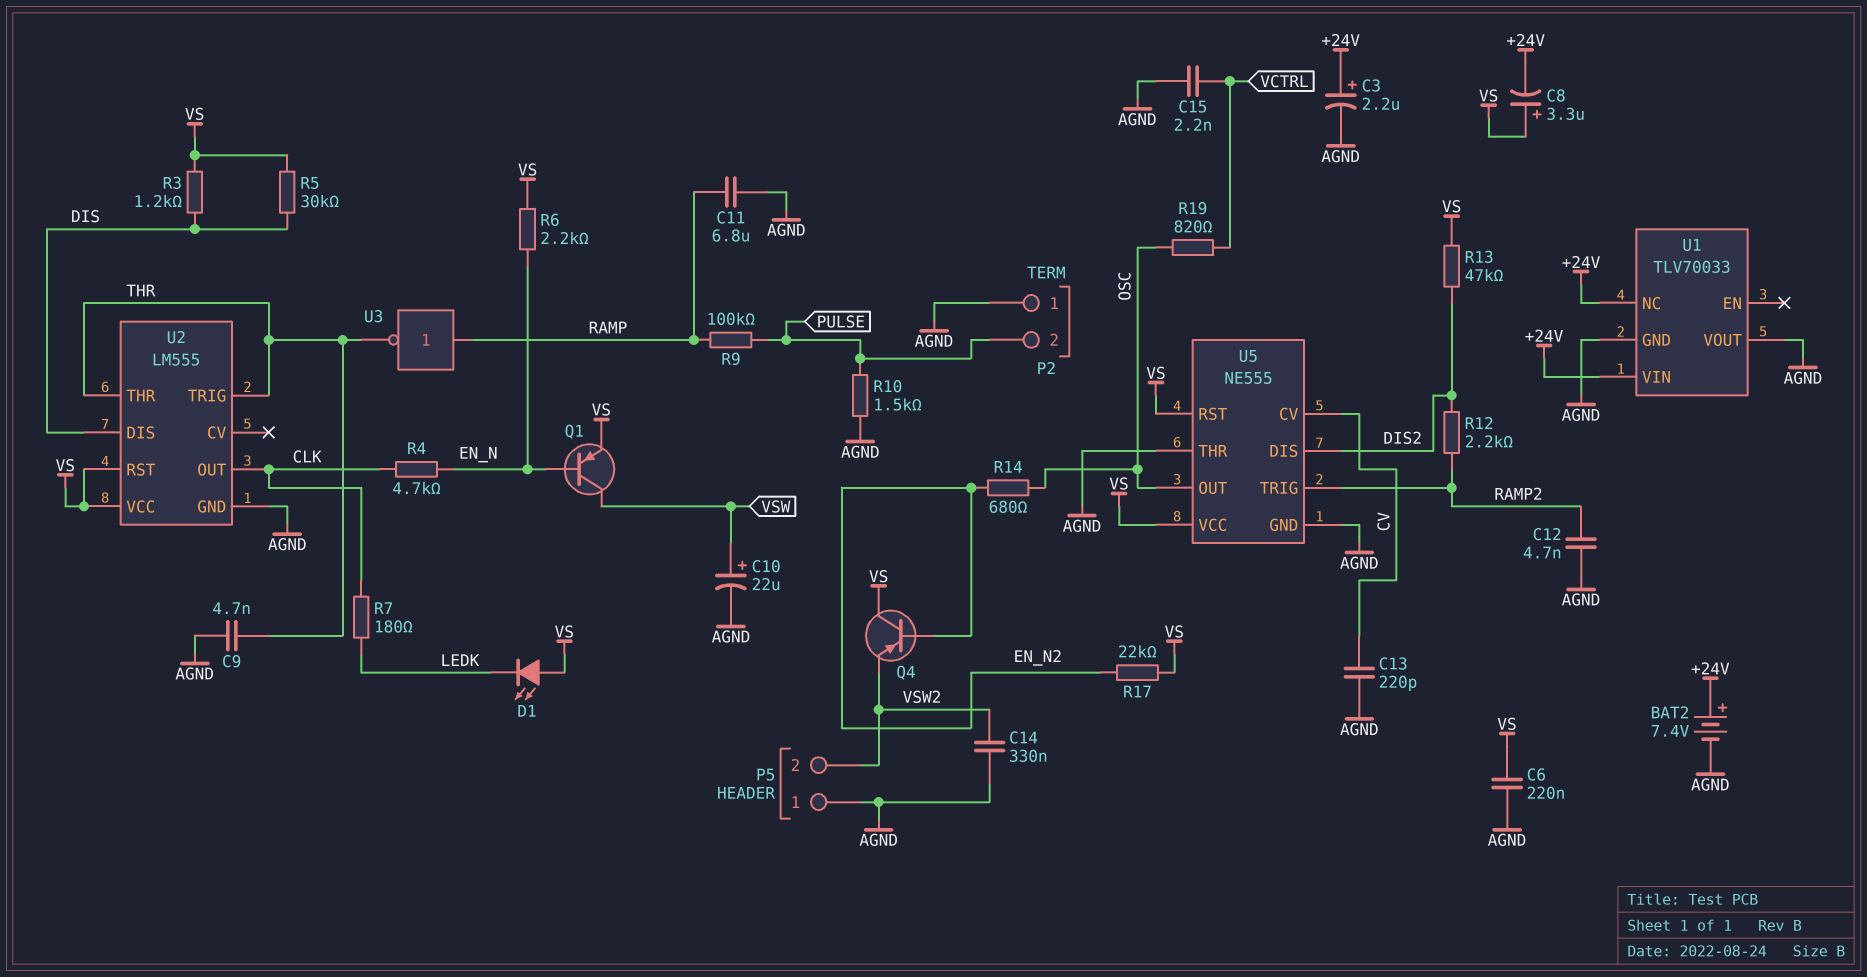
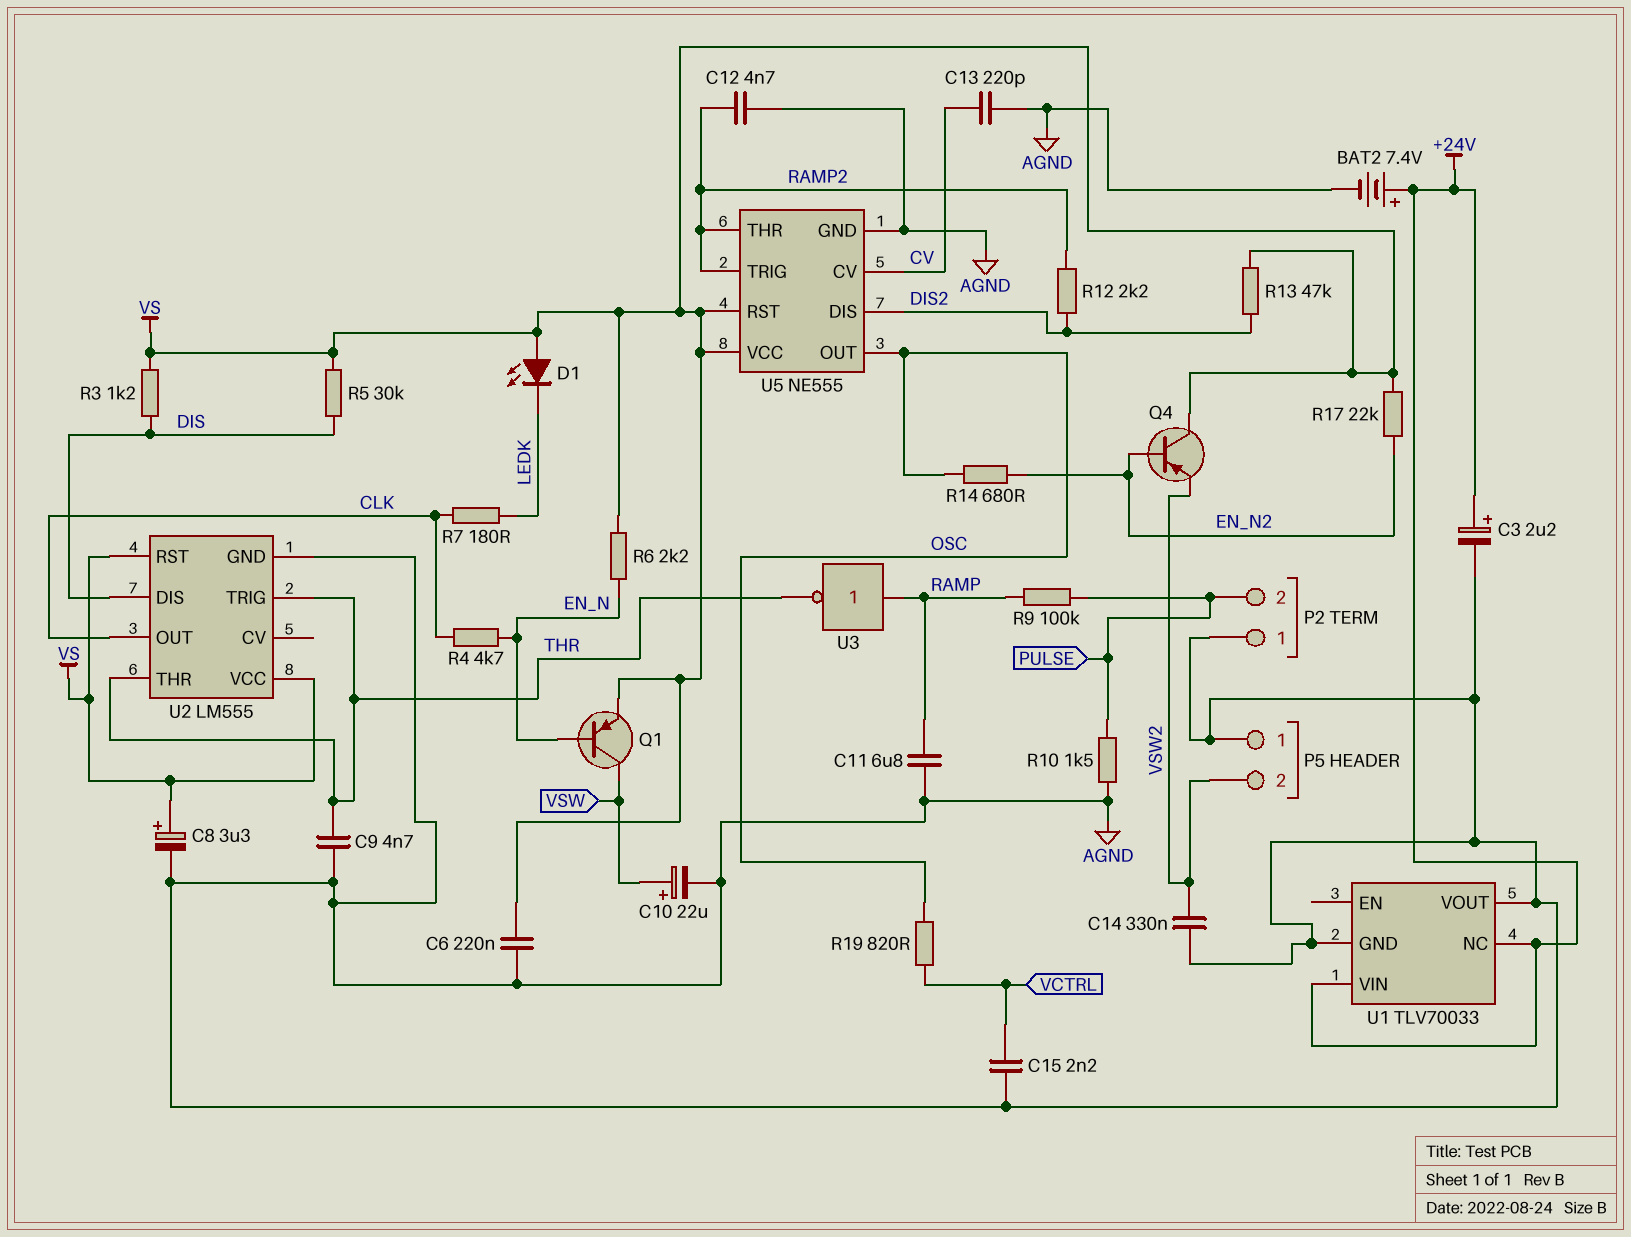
C8: 3.3uF (plus VS, minus +24V) -> 3.3uF (plus VS, minus AGND)
U5 pin THR: AGND -> RAMP2

